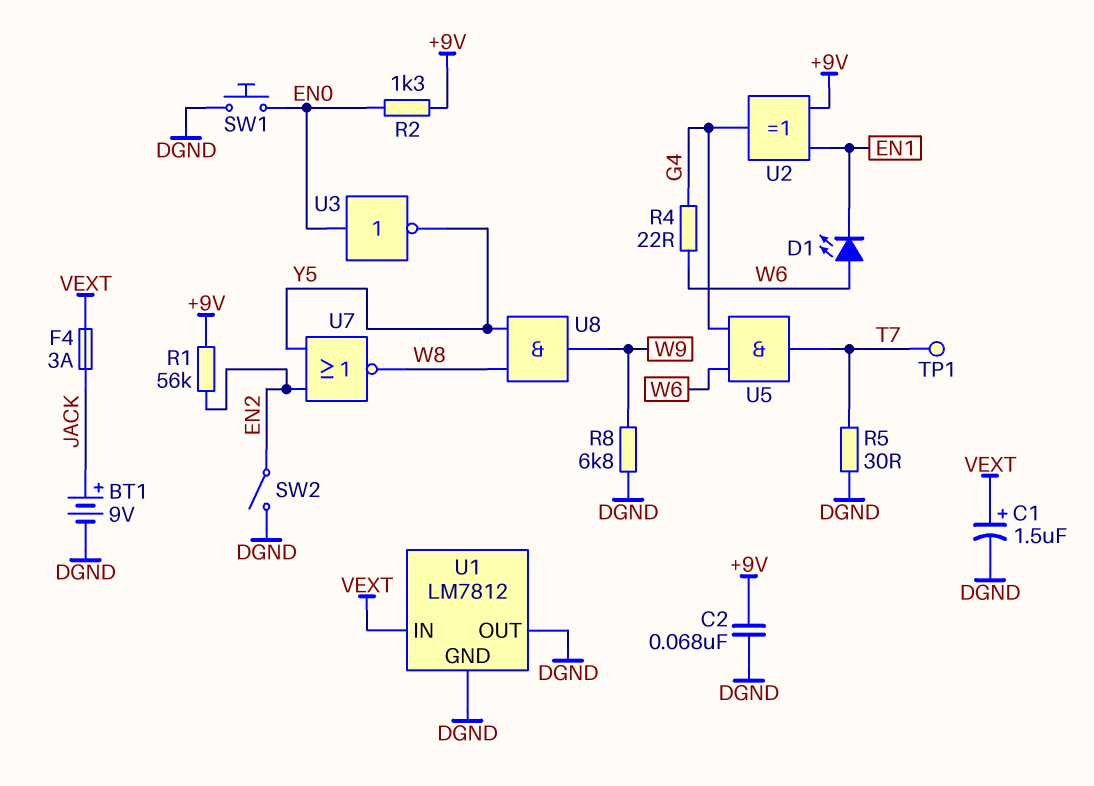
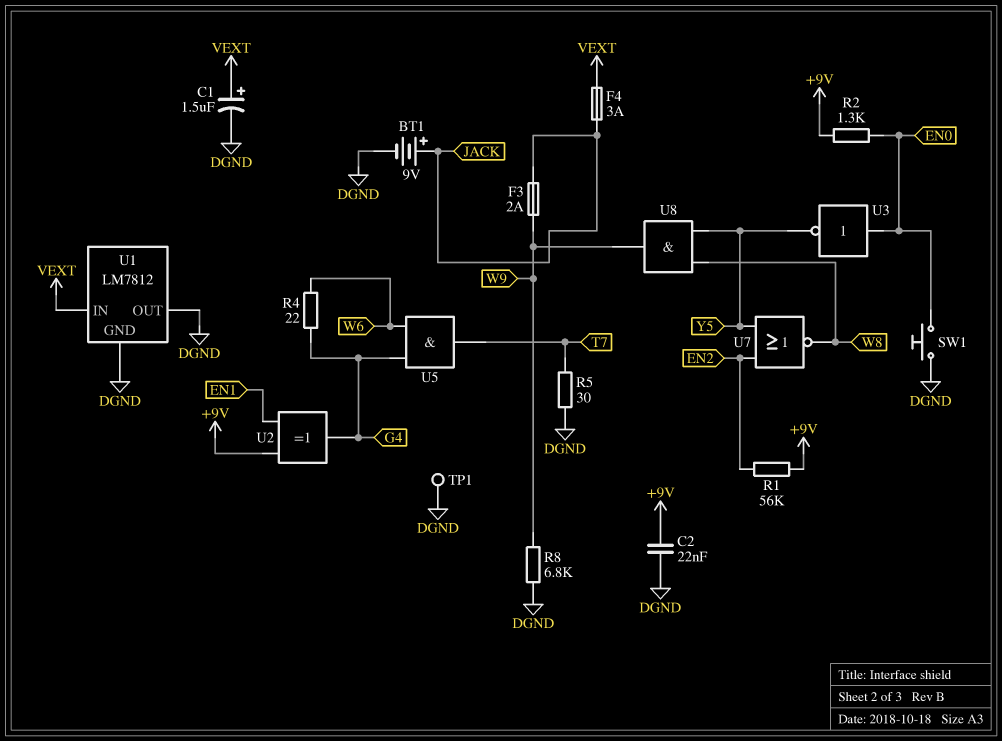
C2: 68nF (+9V, DGND) -> 22nF (+9V, DGND)
D1: LED (A W6, K EN1) -> none
F3: none -> 2A (JACK, W9)
SW2: switch (DGND, EN2) -> none
TP1: test point (T7) -> test point (DGND)

